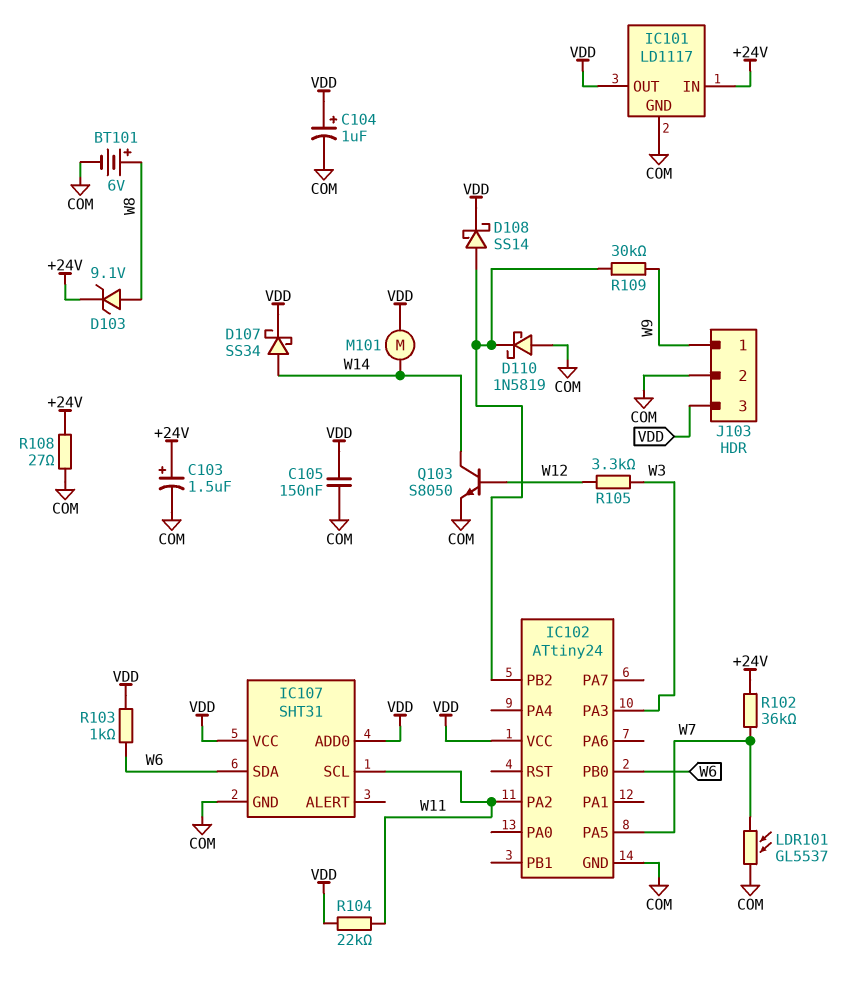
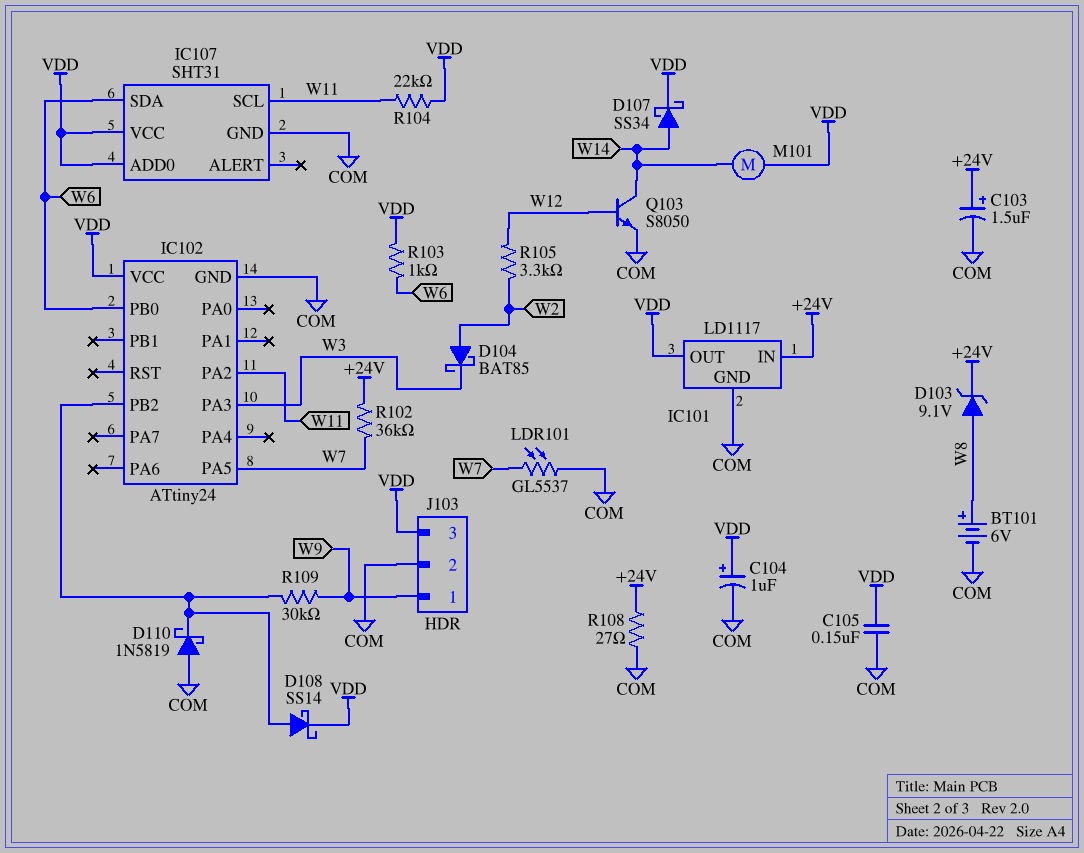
D104: none -> schottky BAT85 (A W2, K W3)
R105: 3.3k (W3, W12) -> 3.3k (W2, W12)

